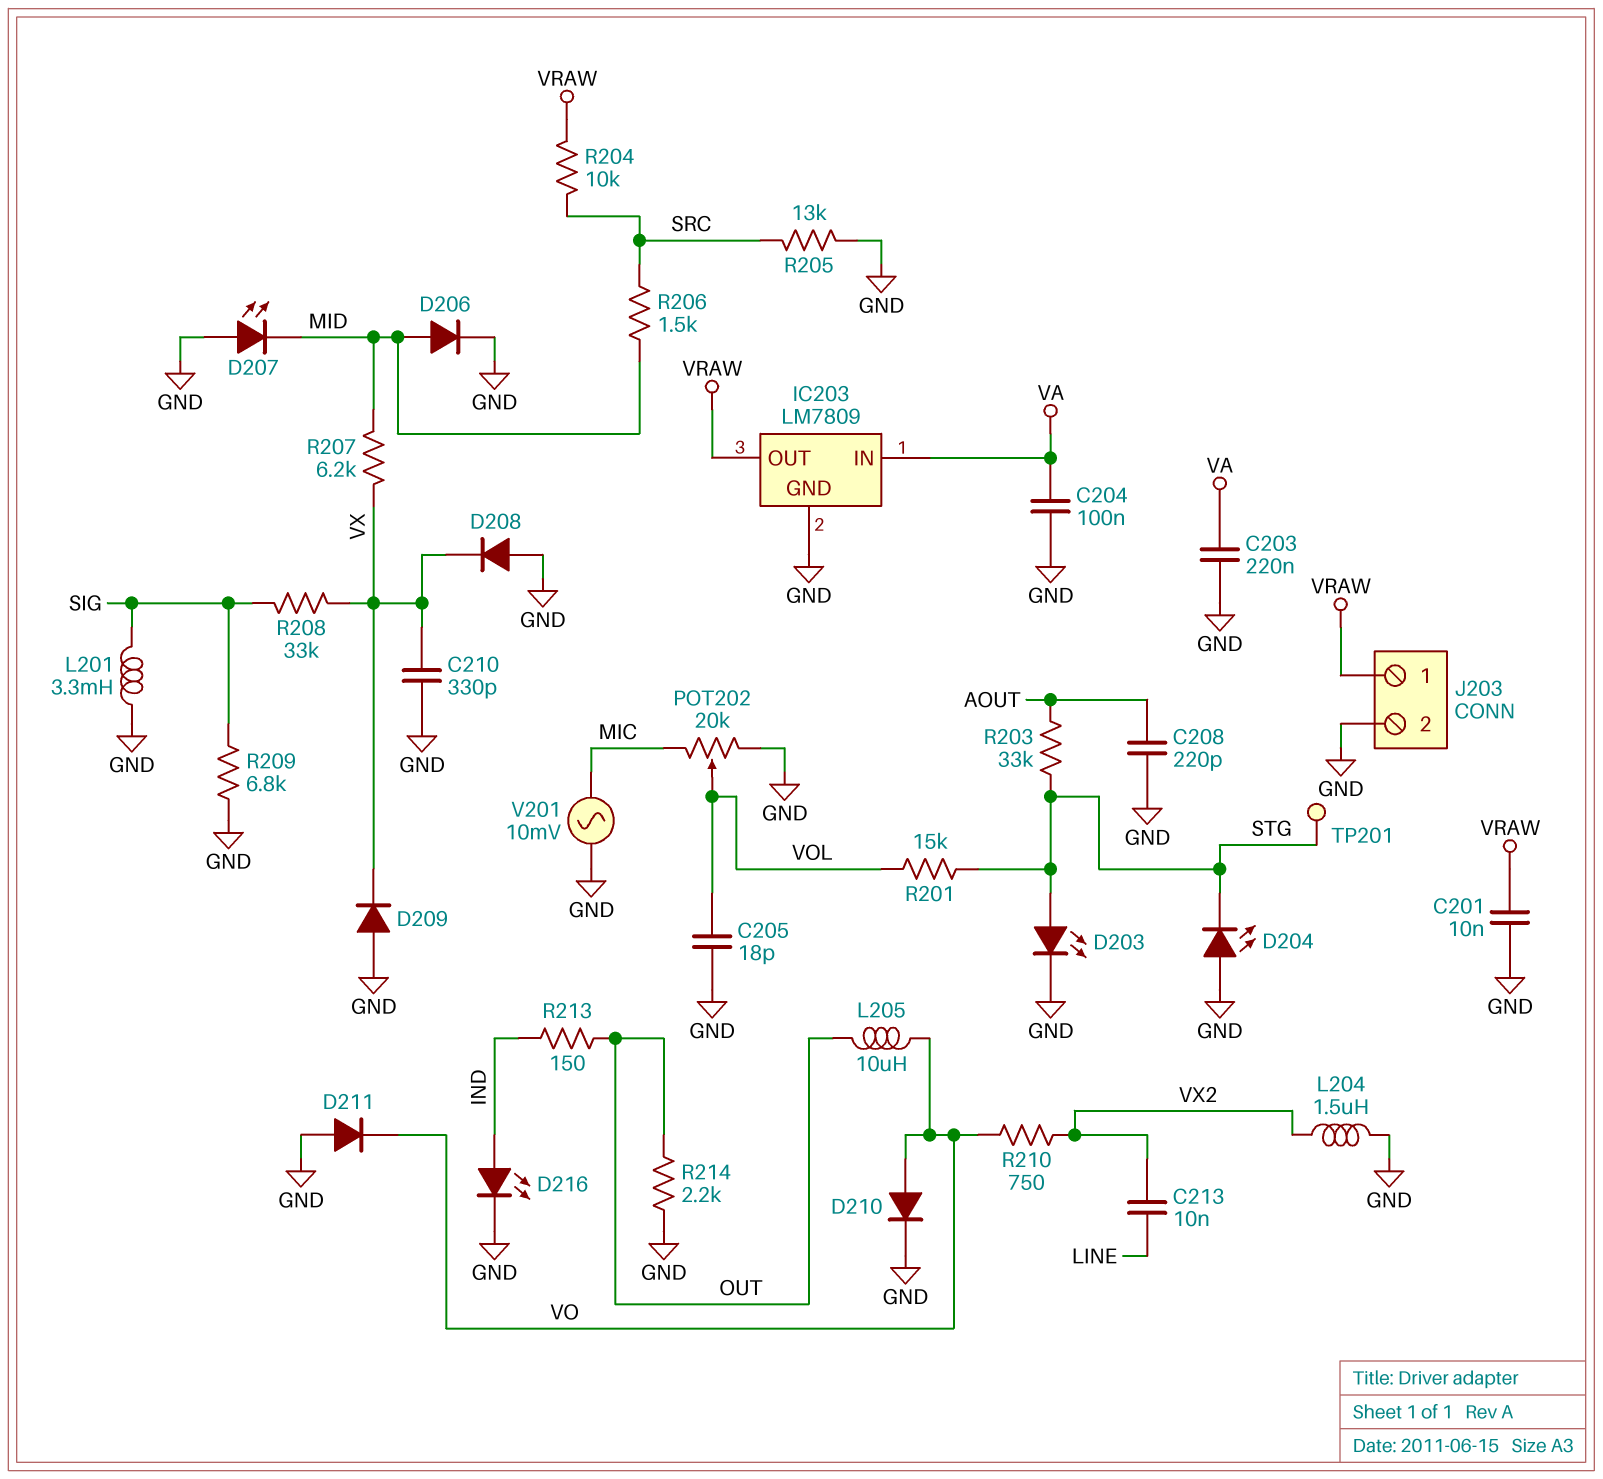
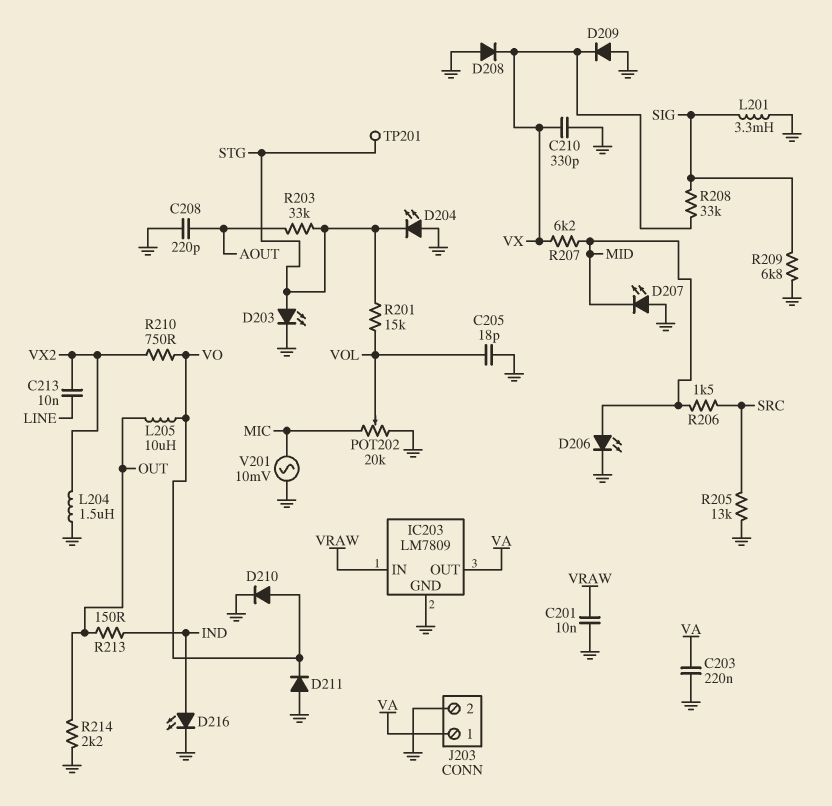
C204: 100nF (GND, VA) -> none
D206: diode (A MID, K GND) -> LED (A MID, K GND)
IC203 pin IN: VA -> VRAW
IC203 pin OUT: VRAW -> VA
J203 pin 1: VRAW -> VA
R204: 10k (SRC, VRAW) -> none

